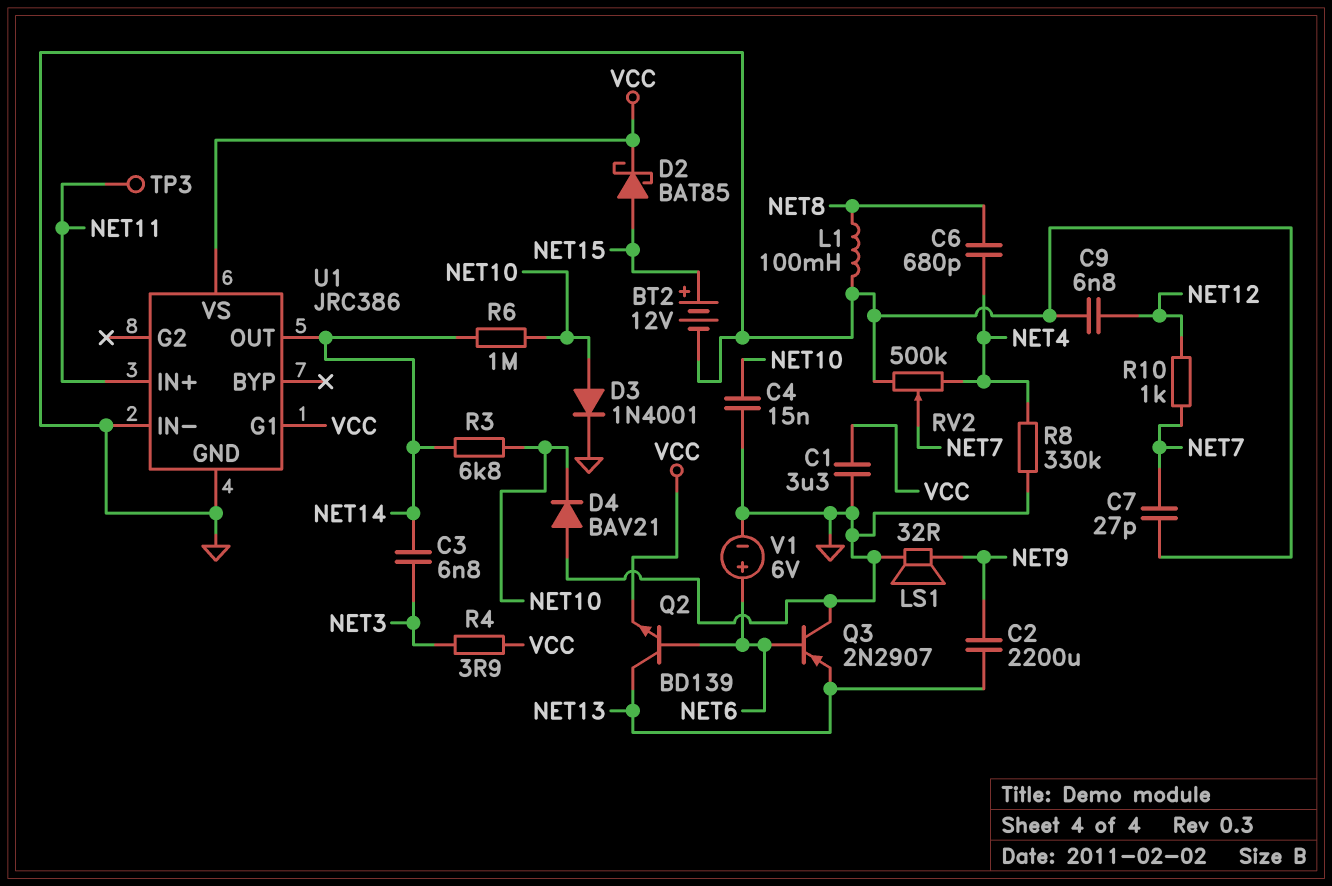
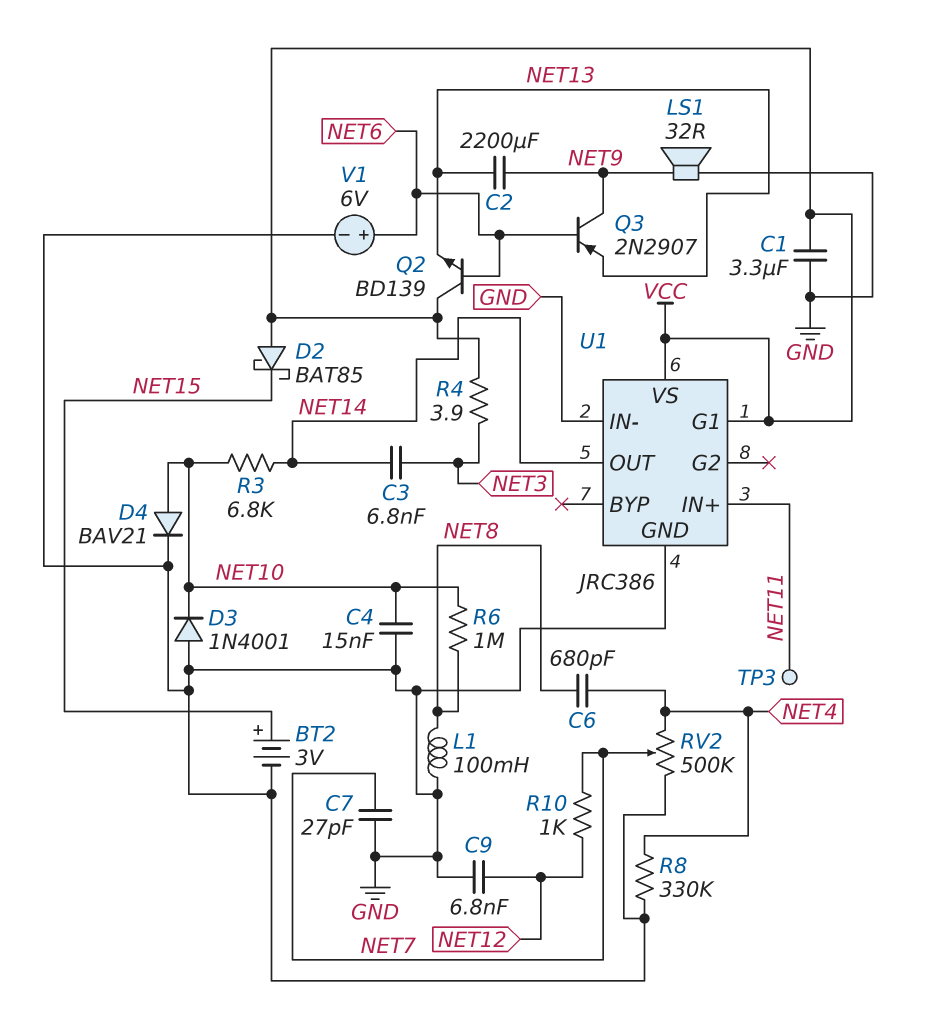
BT2: 12V (plus NET15, minus GND) -> 3V (plus NET15, minus GND)
D2: schottky BAT85 (A NET15, K VCC) -> schottky BAT85 (A VCC, K NET15)
D3: diode 1N4001 (A NET10, K GND) -> diode 1N4001 (A GND, K NET10)
D4: diode BAV21 (A GND, K NET10) -> diode BAV21 (A NET10, K GND)
Q2: NPN BD139 (B NET6, C NET13, E VCC) -> NPN BD139 (B NET6, C VCC, E NET13)
Q3: PNP 2N2907 (B NET6, C GND, E NET13) -> PNP 2N2907 (B NET6, C NET9, E NET13)
R6: 1M (NET10, NET14) -> 1M (NET8, NET10)

